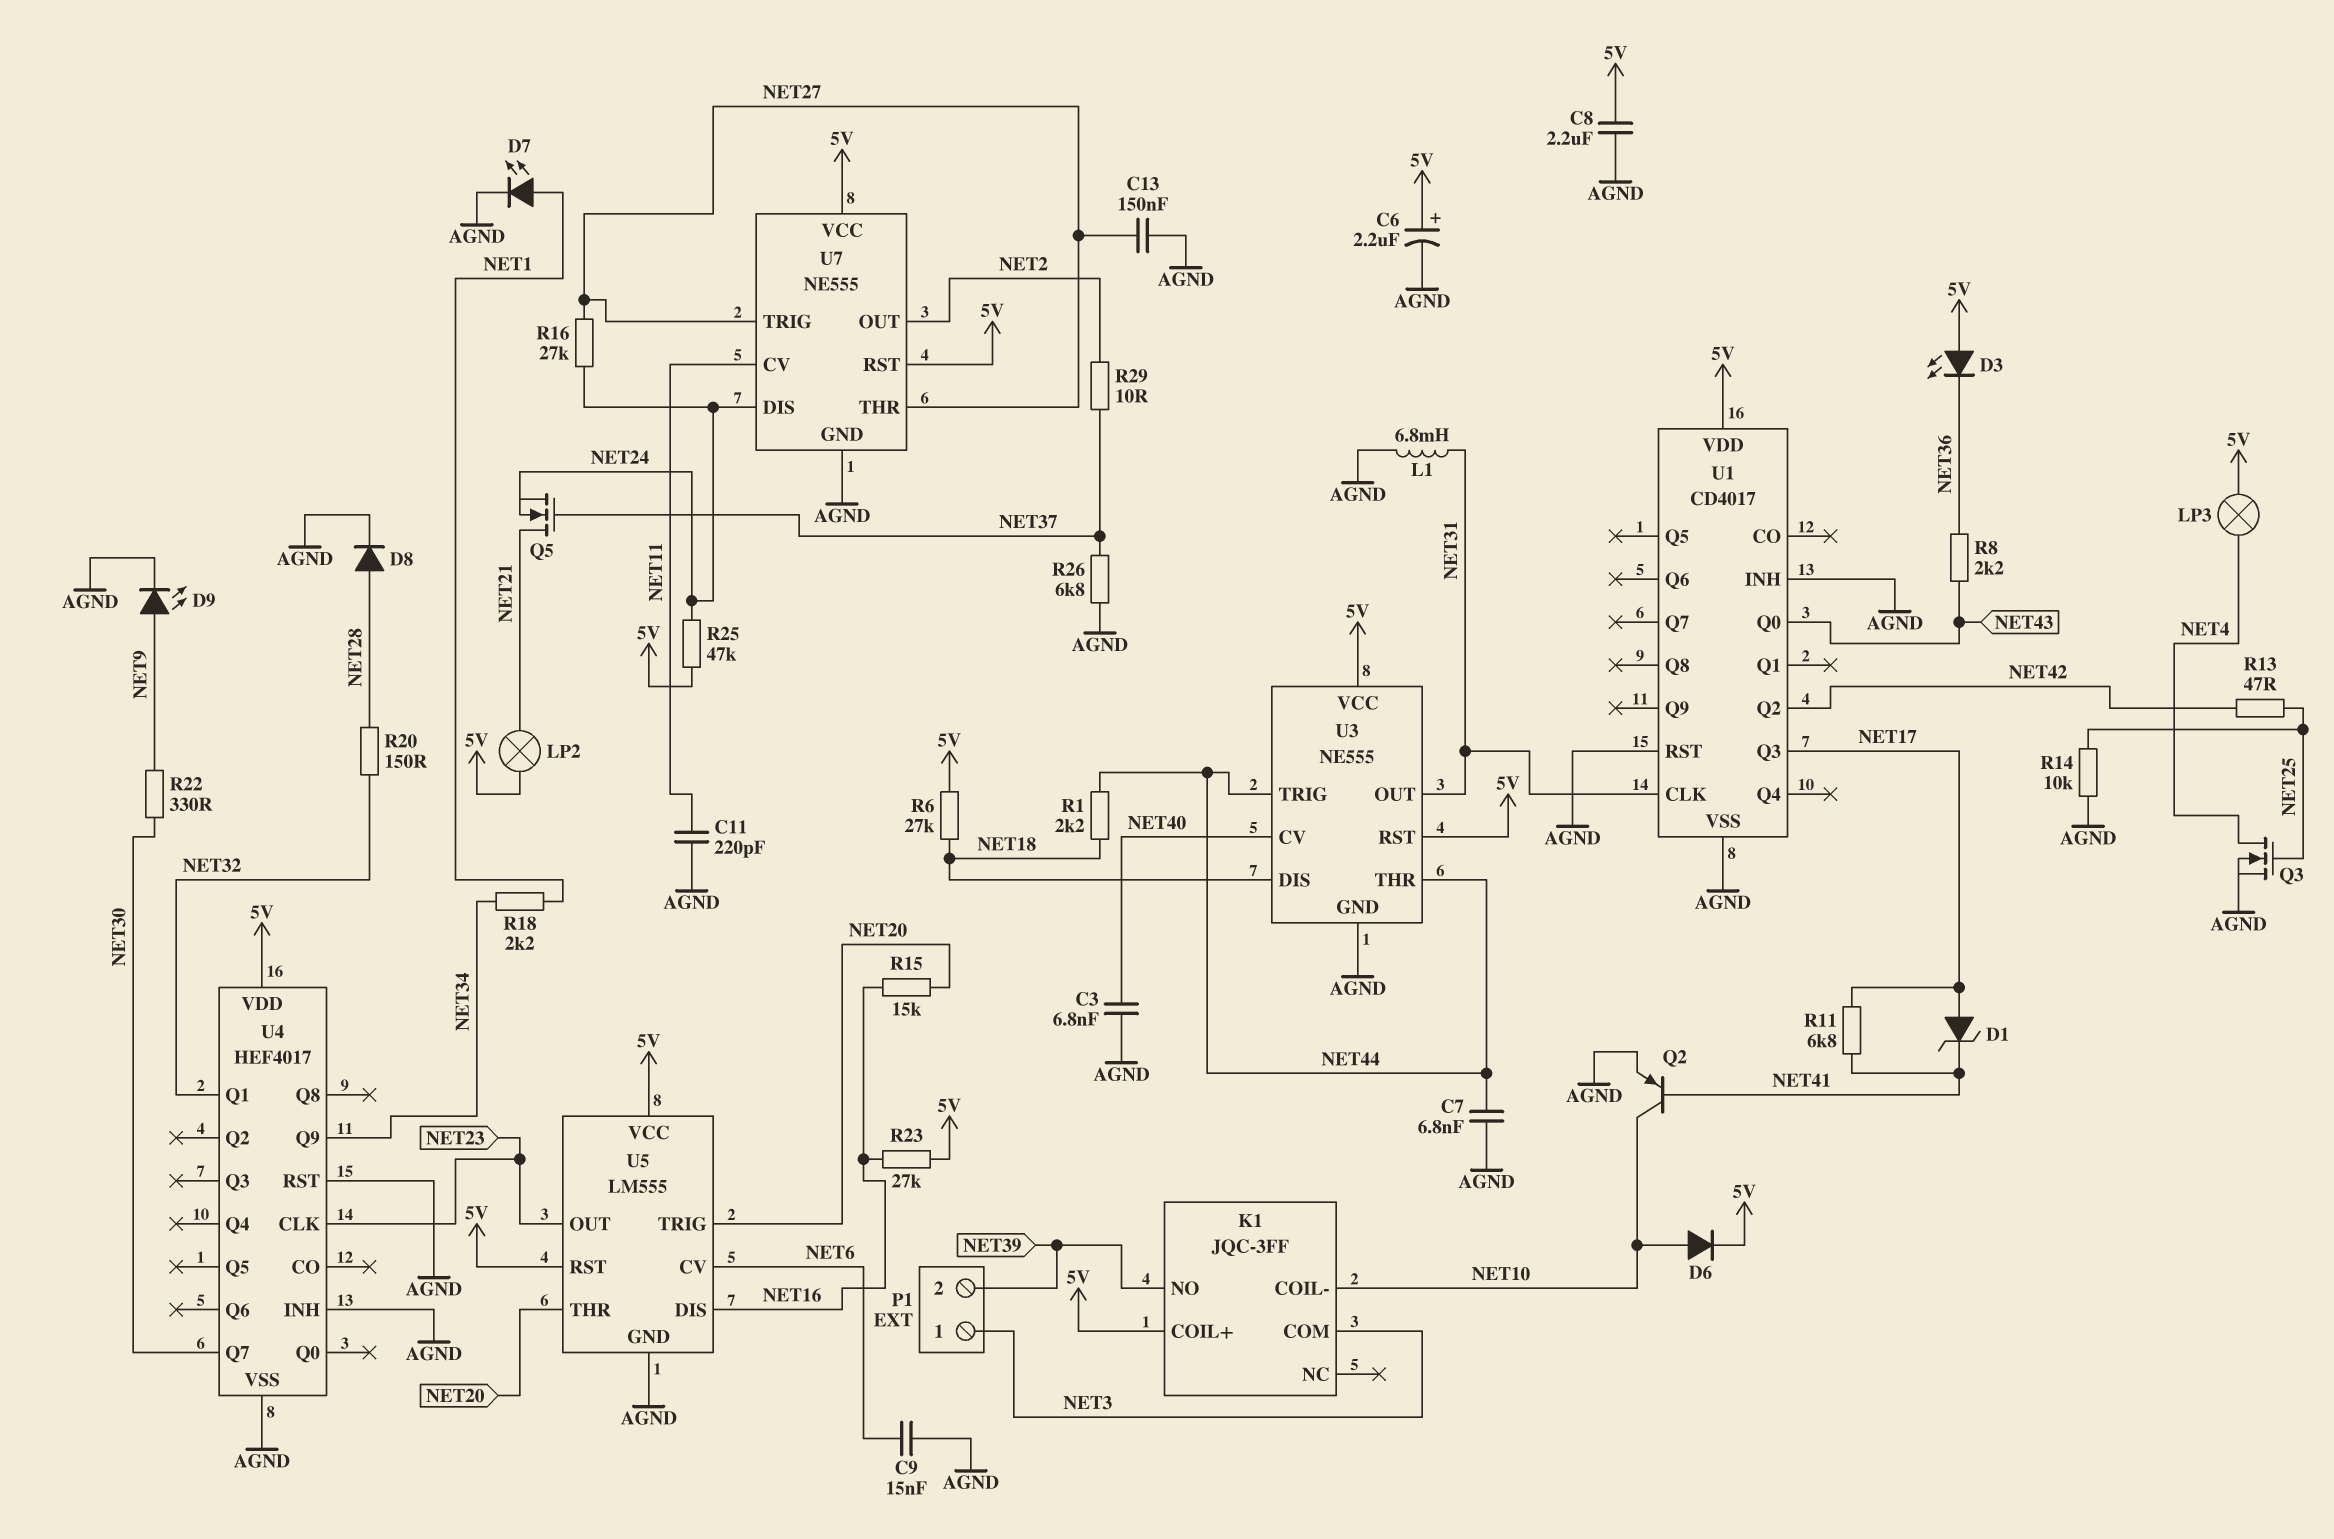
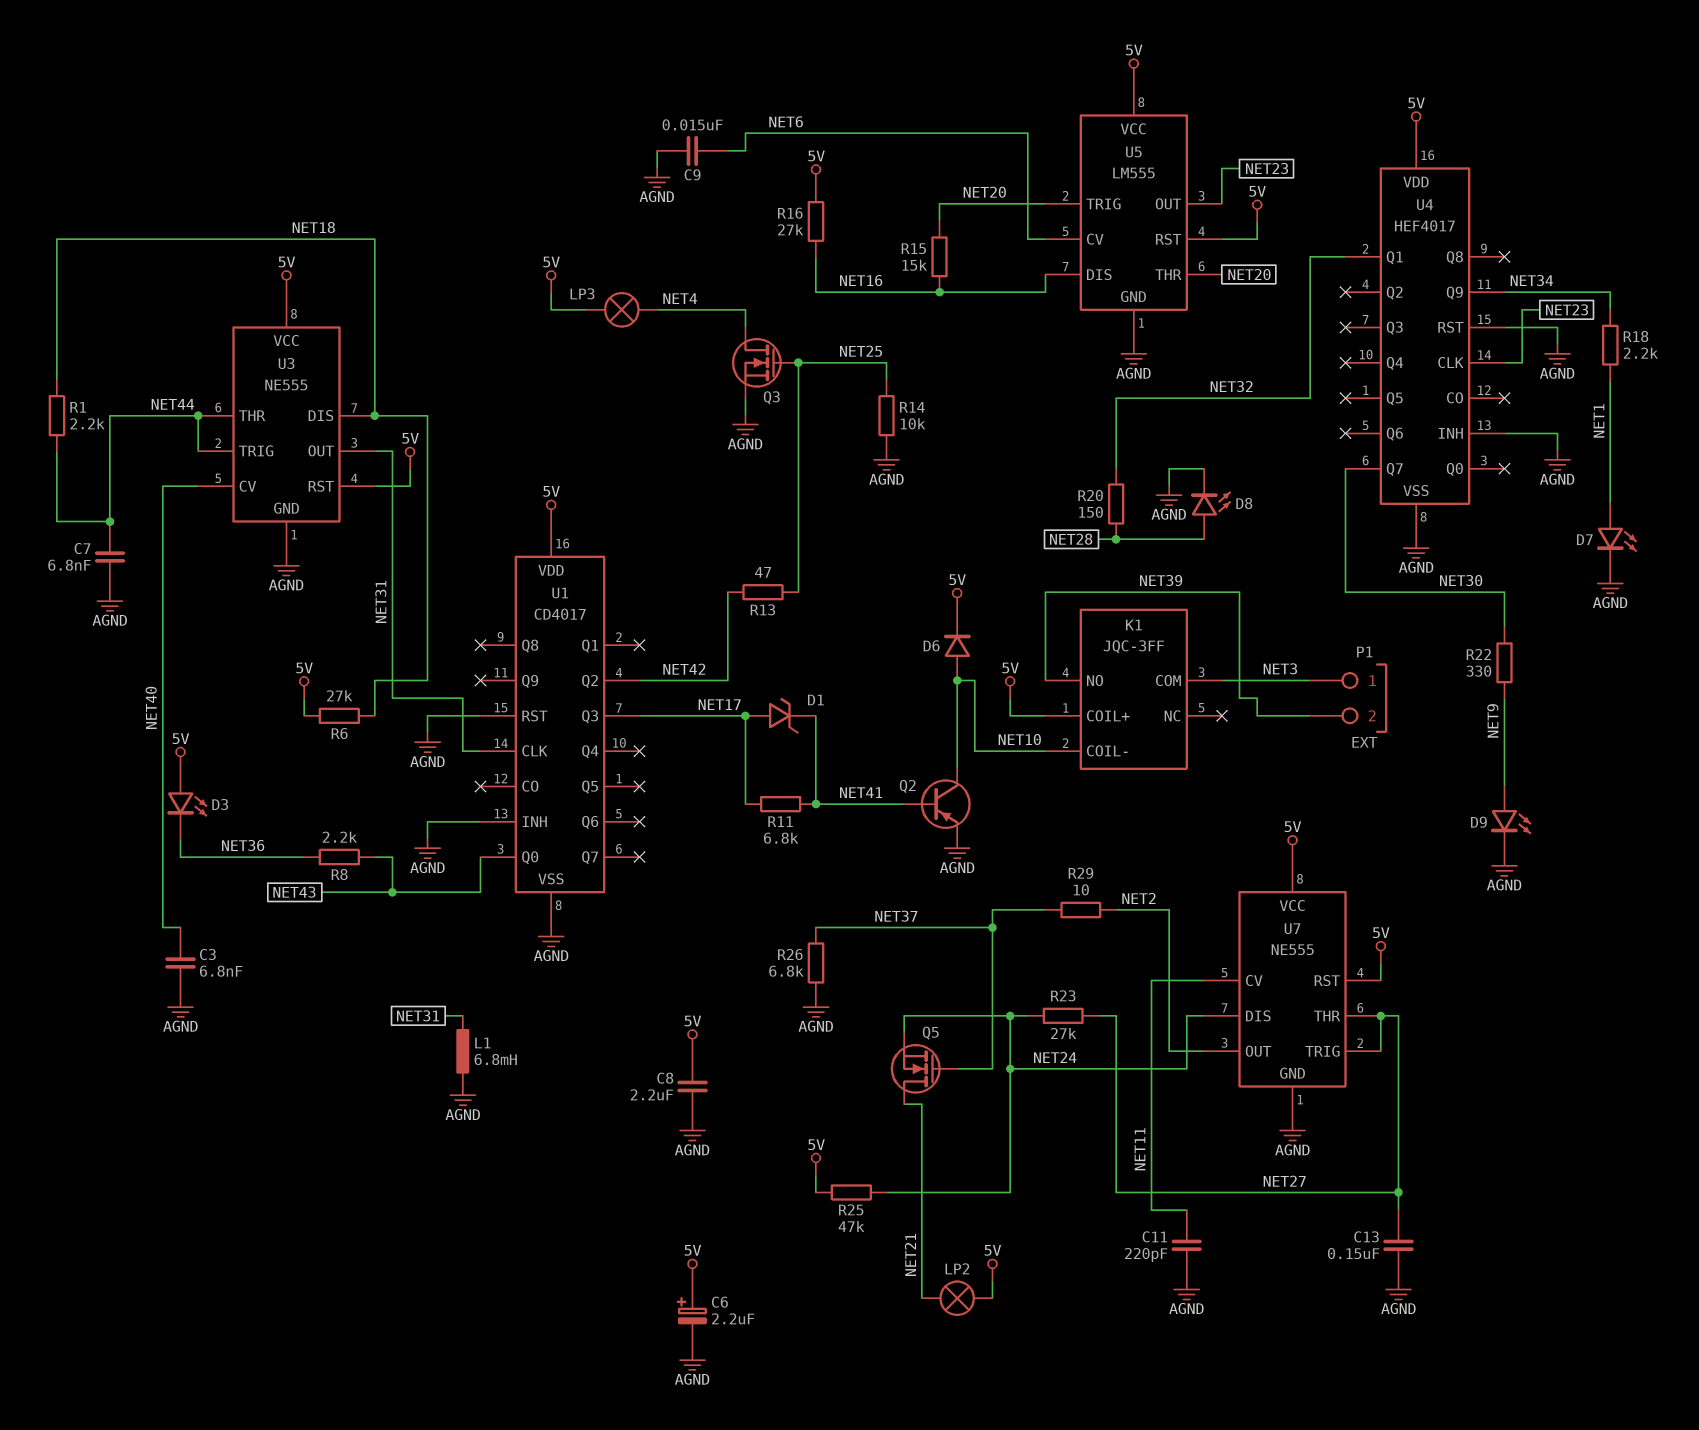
D8: diode (A NET28, K AGND) -> LED (A NET28, K AGND)
R16: 27k (NET24, NET27) -> 27k (5V, NET16)
R23: 27k (5V, NET16) -> 27k (NET24, NET27)

